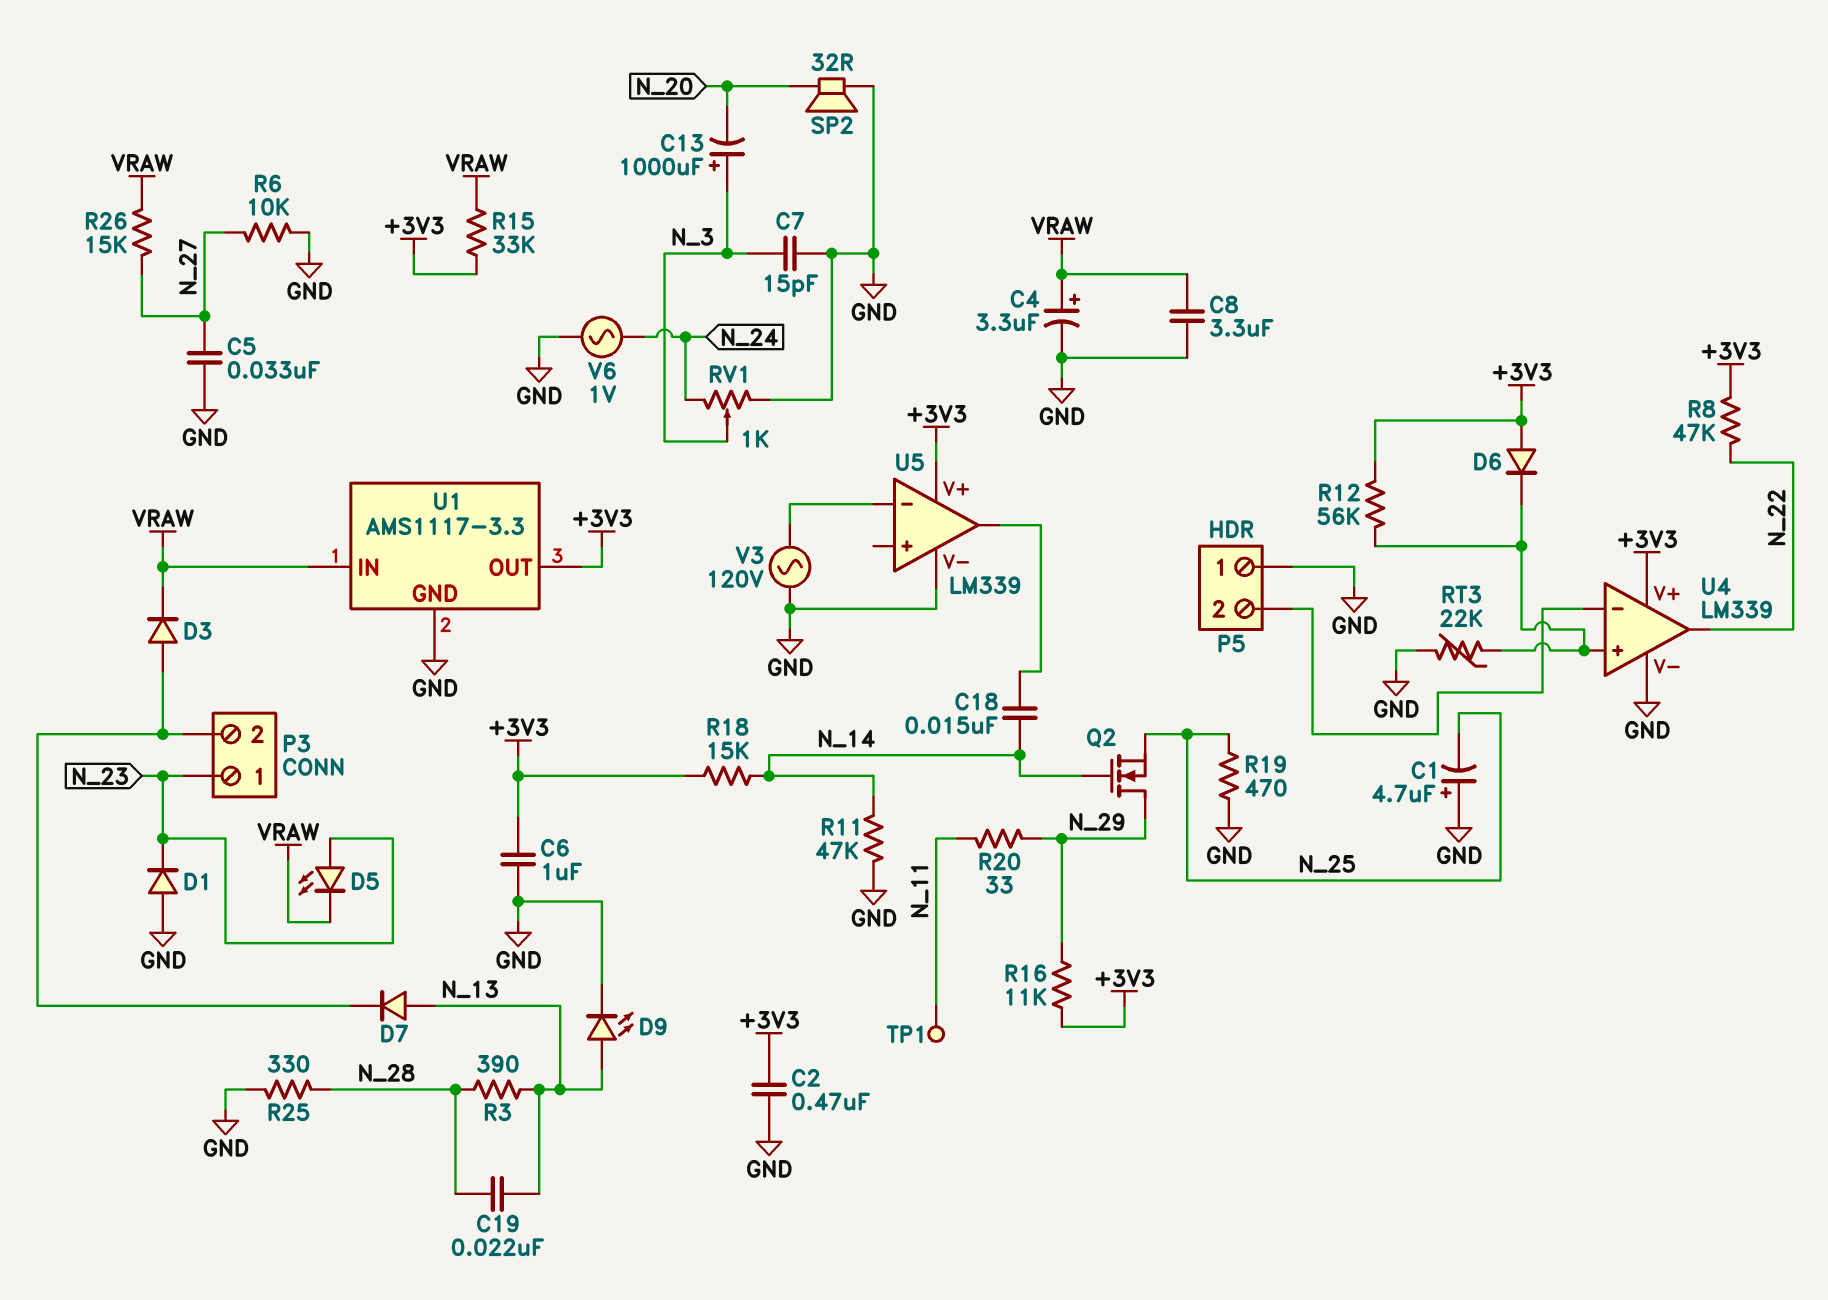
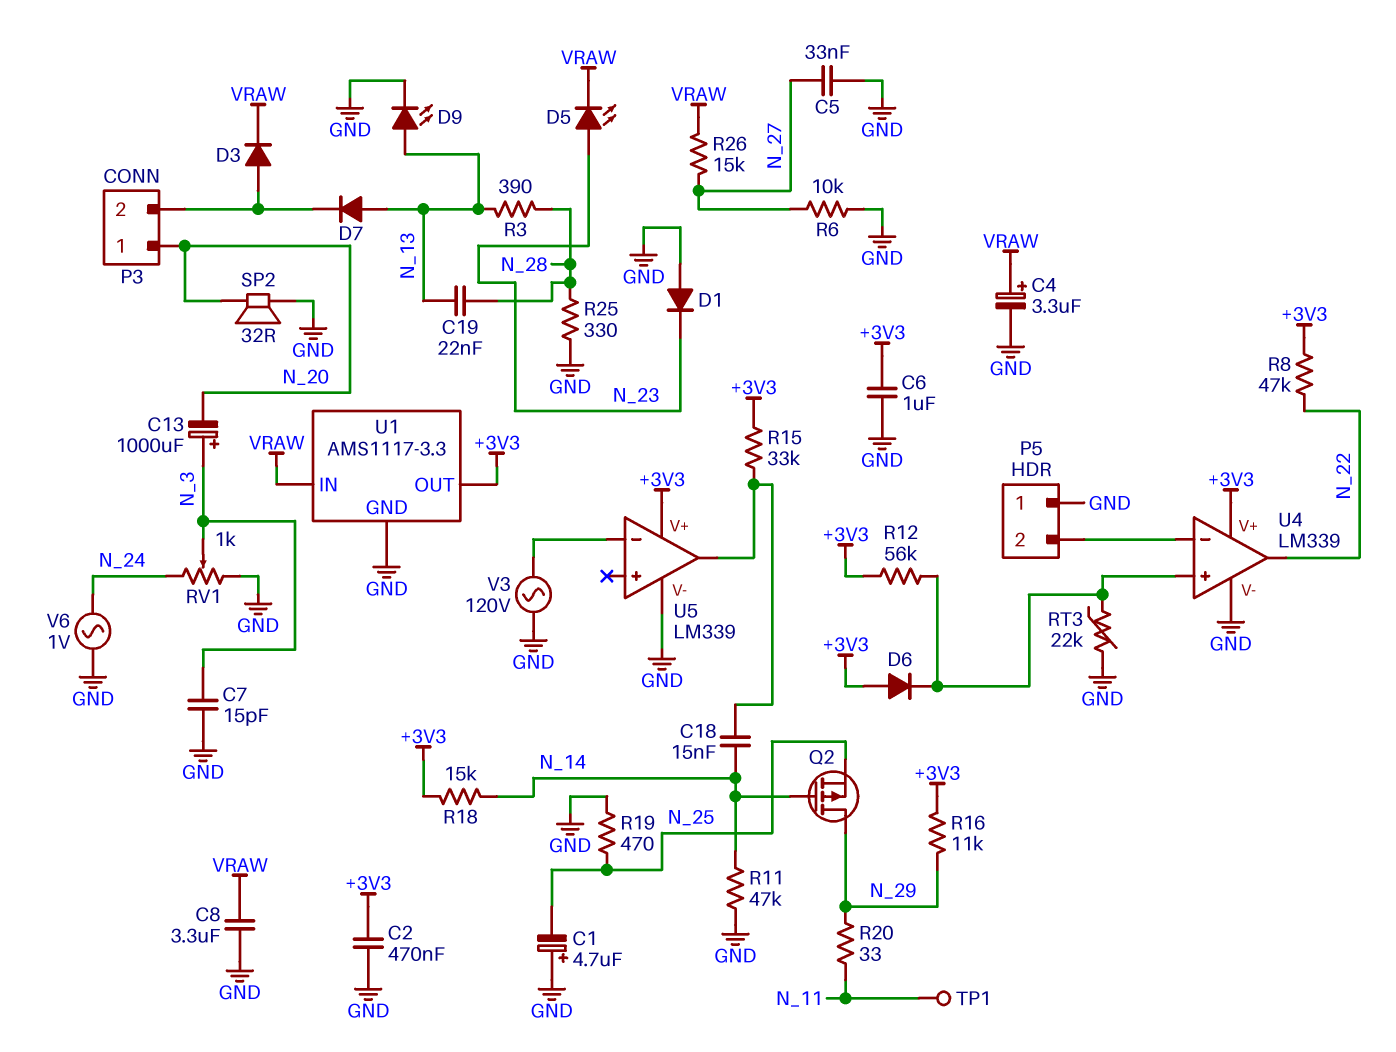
P3 pin 1: N_23 -> N_20
Q2: NMOS (G N_14, D N_29, S N_25) -> PMOS (G N_14, D N_29, S N_25)
R15: 33k (+3V3, VRAW) -> 33k (+3V3, U5/out)

